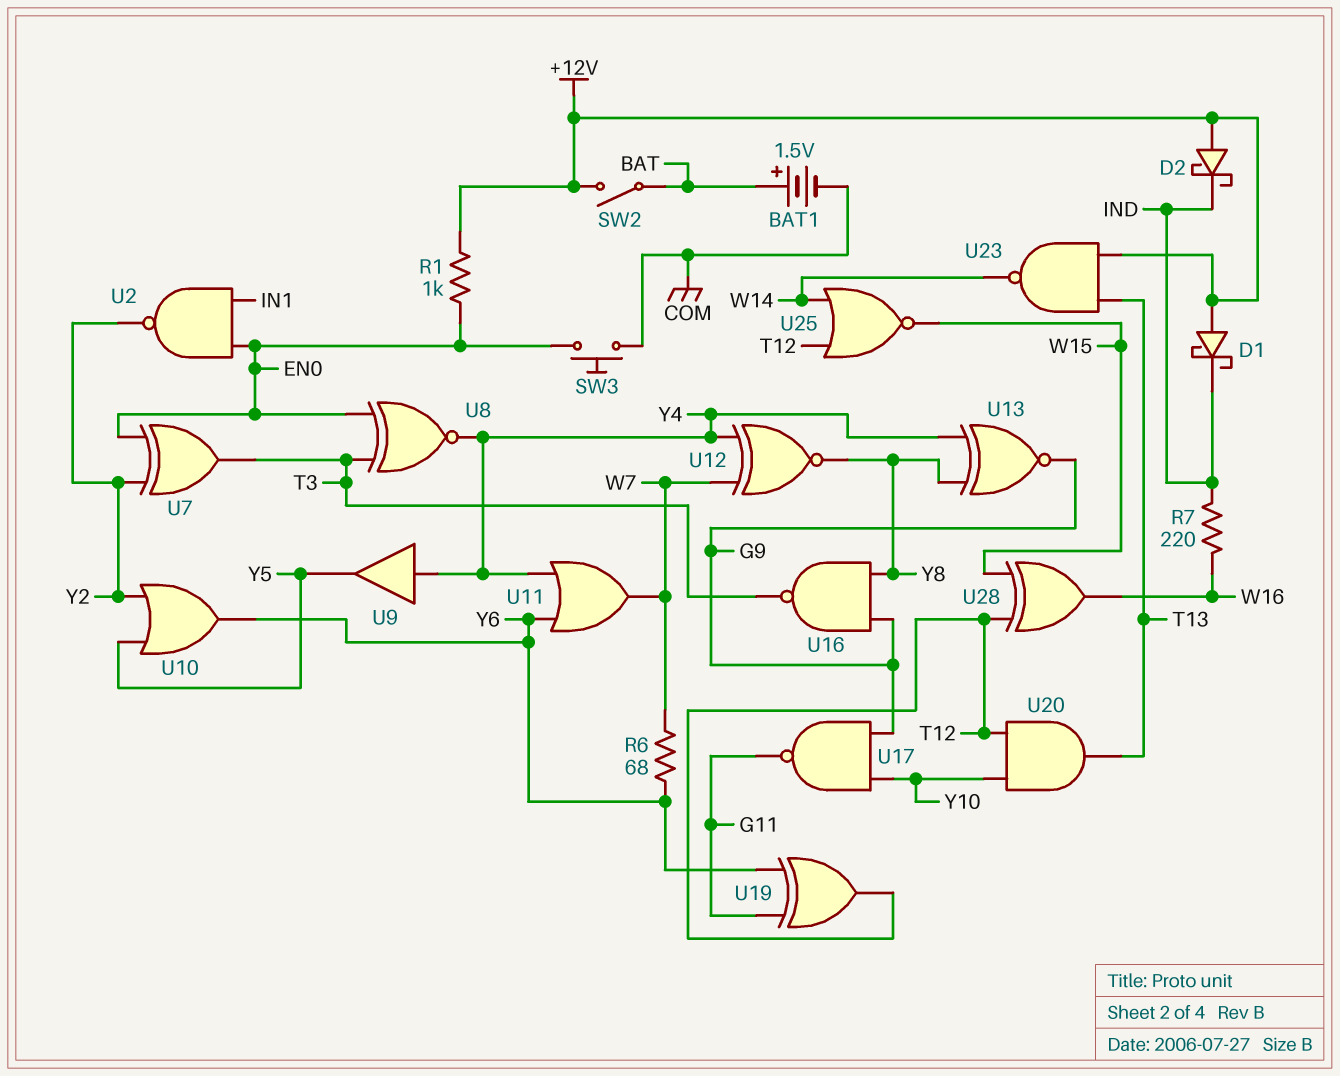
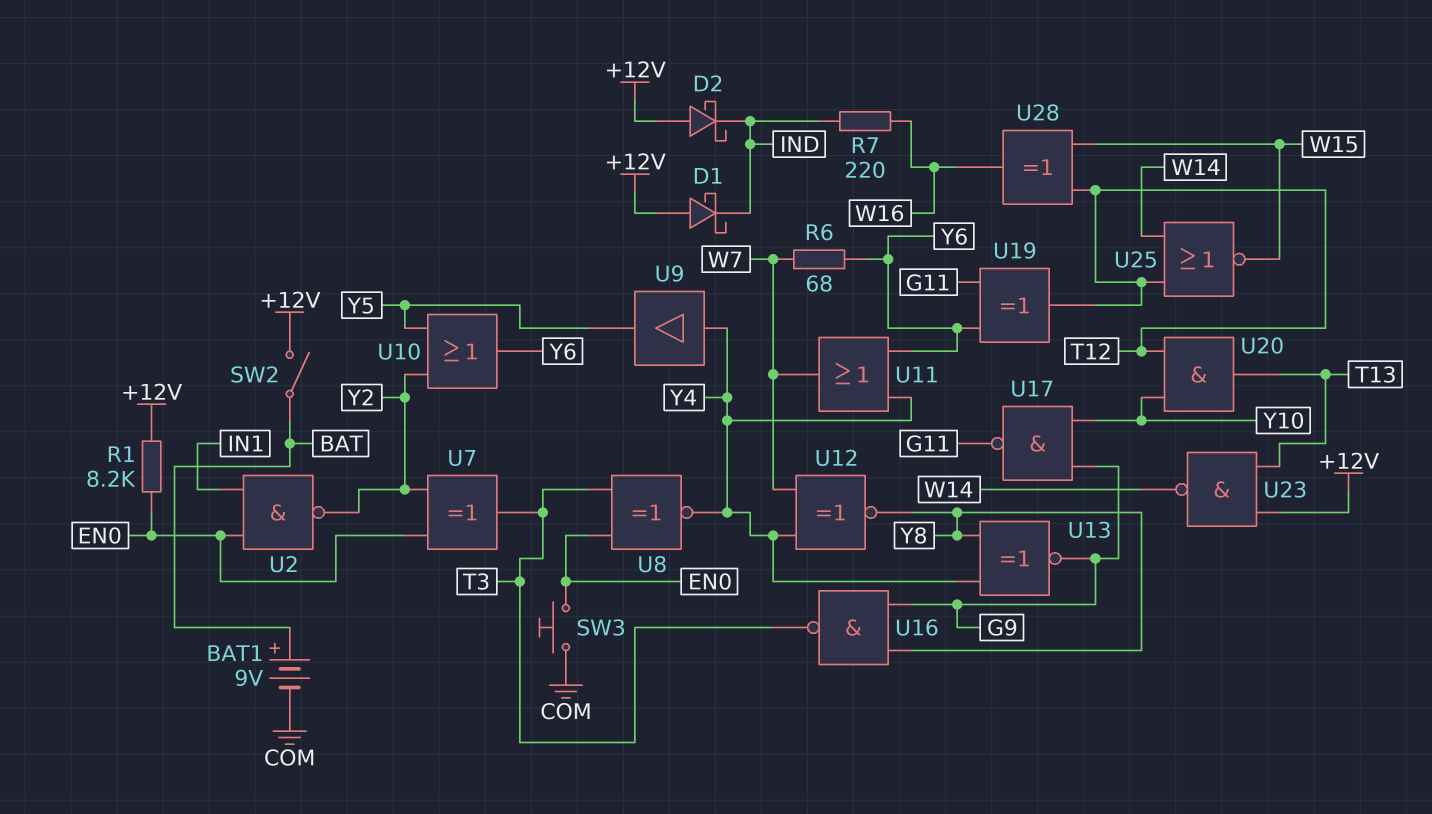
BAT1: 1.5V (plus BAT, minus COM) -> 9V (plus BAT, minus COM)
R1: 1k (+12V, EN0) -> 8.2k (+12V, EN0)

